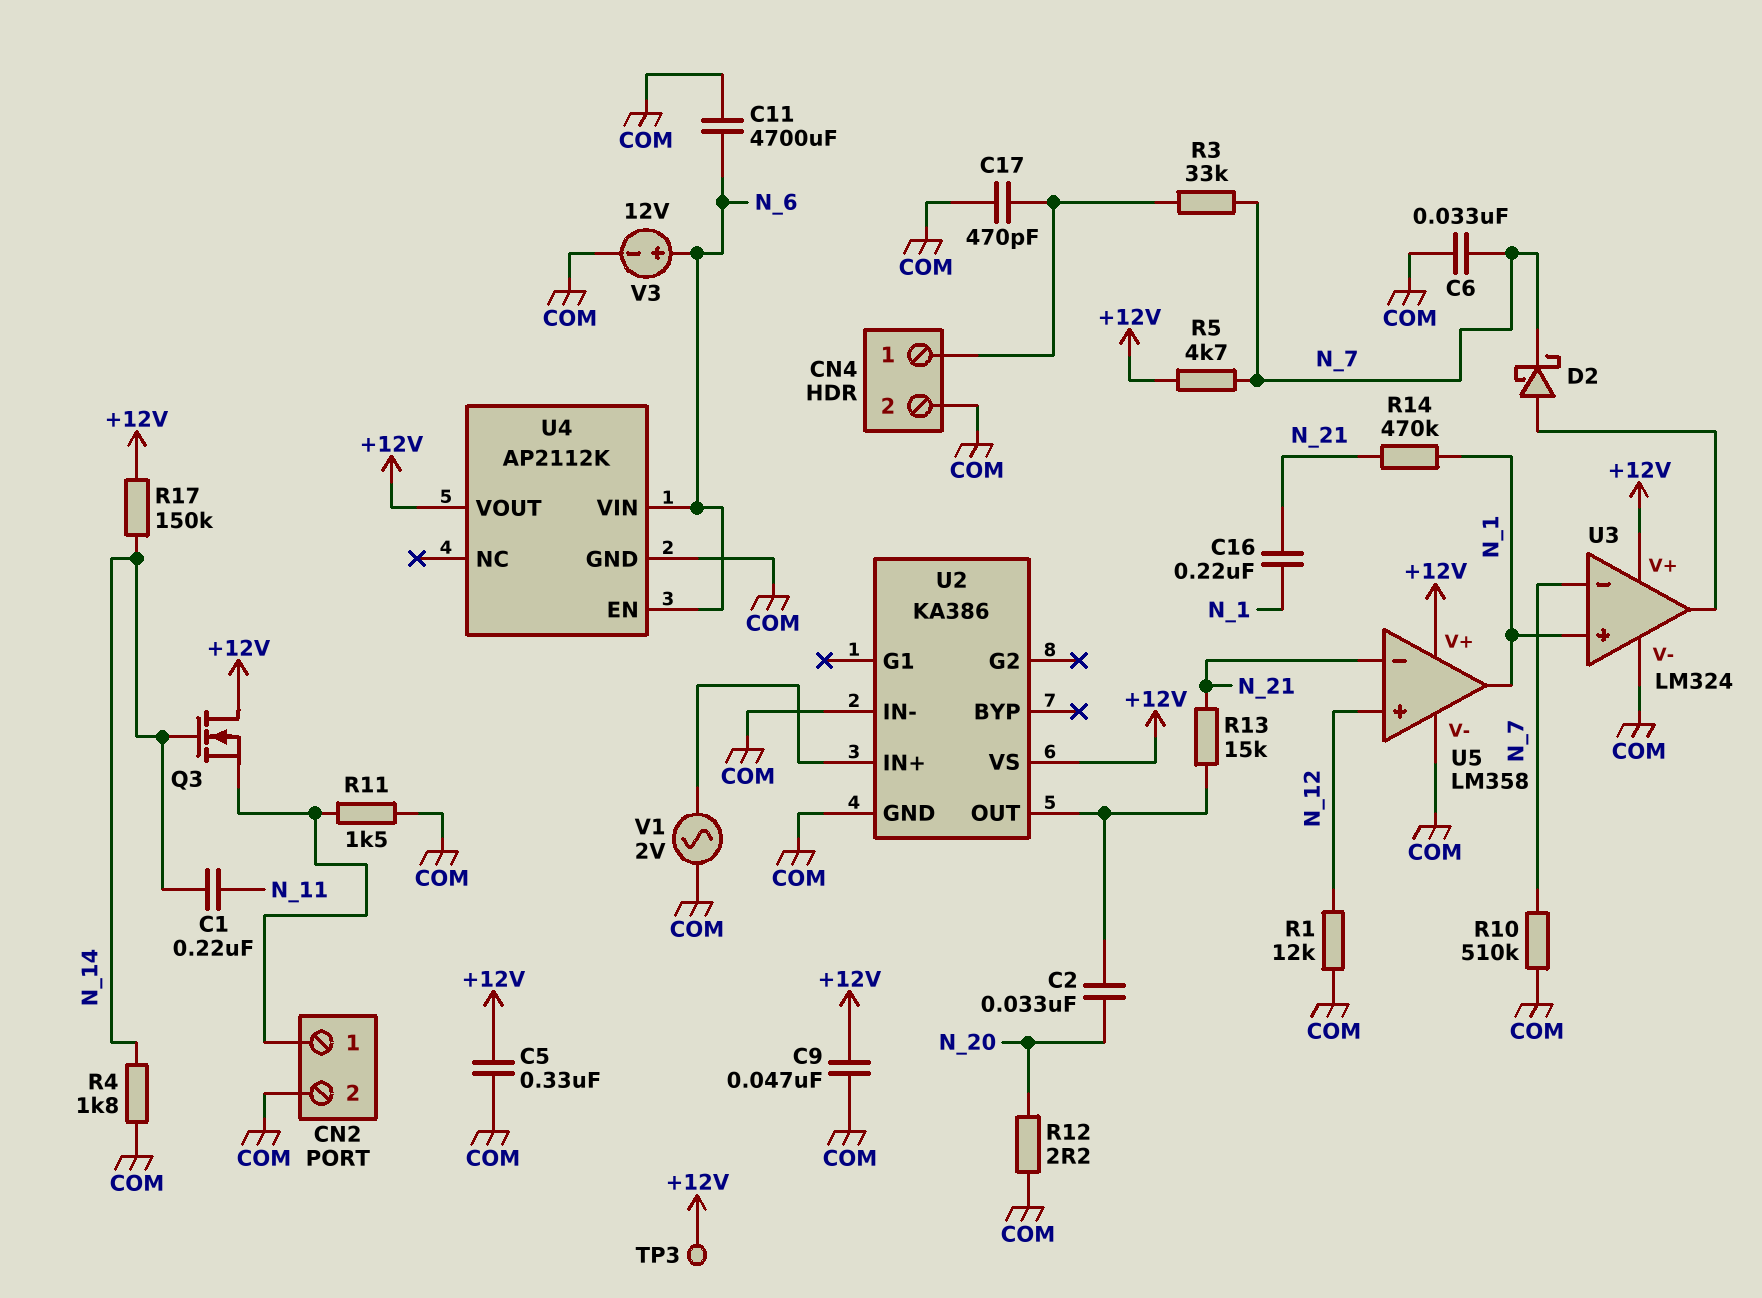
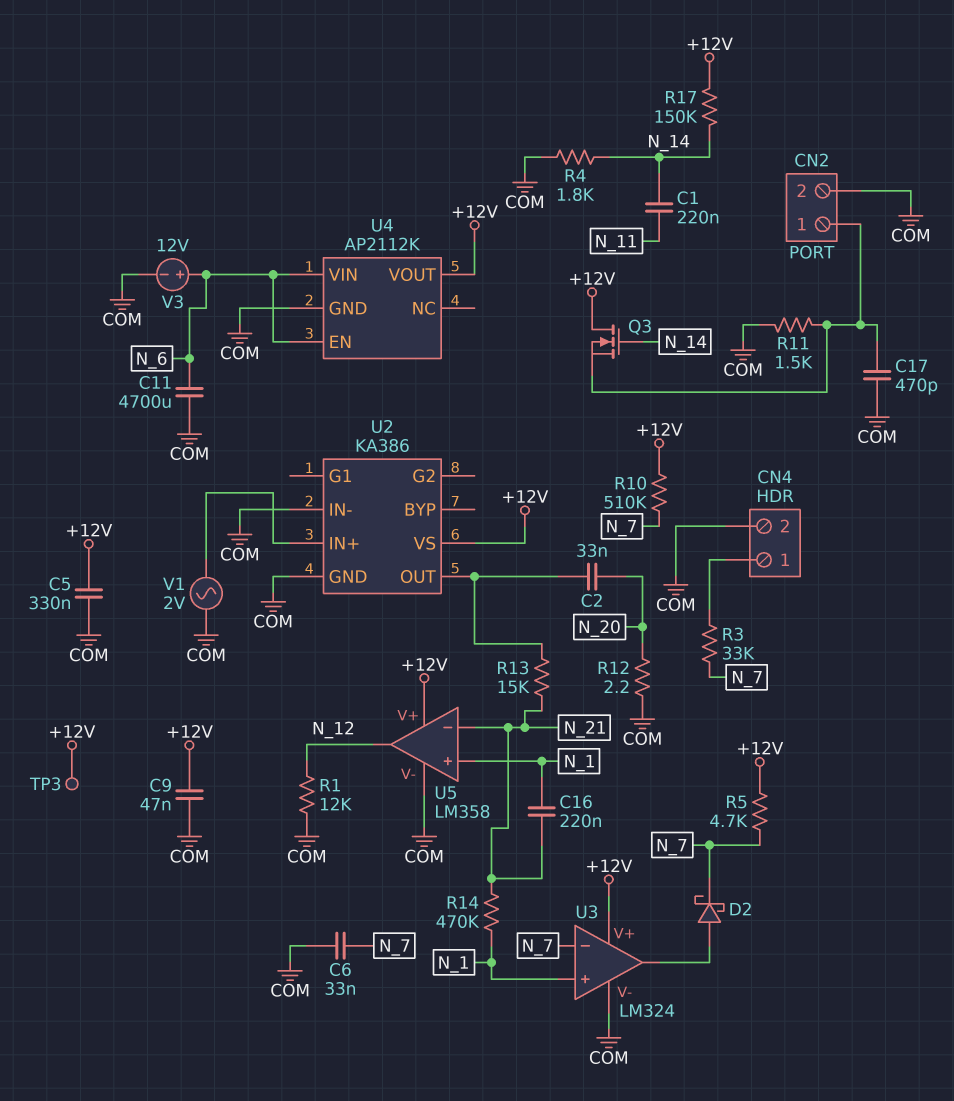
C17: 470pF (CN4/1, COM) -> 470pF (CN2/1, COM)
R10: 510k (COM, N_7) -> 510k (+12V, N_7)
U5 pin in+: N_12 -> N_1
U5 pin out: N_1 -> N_12

